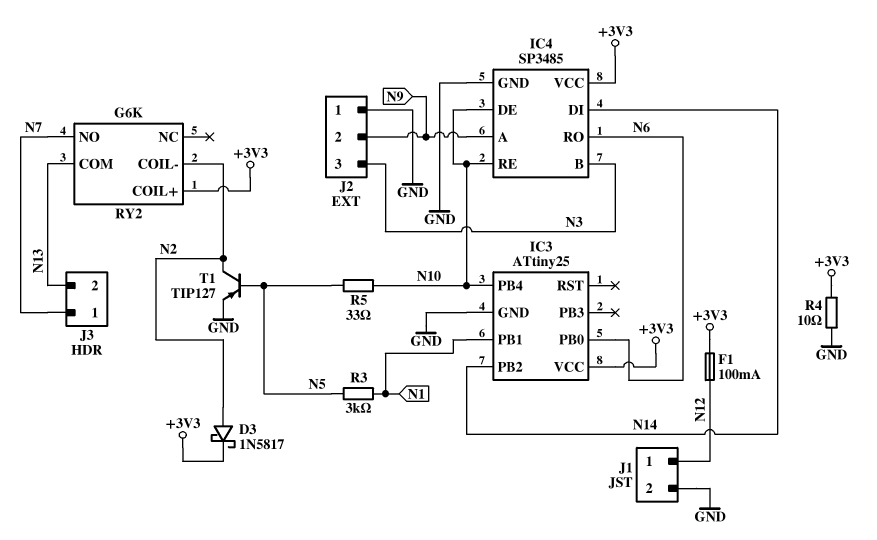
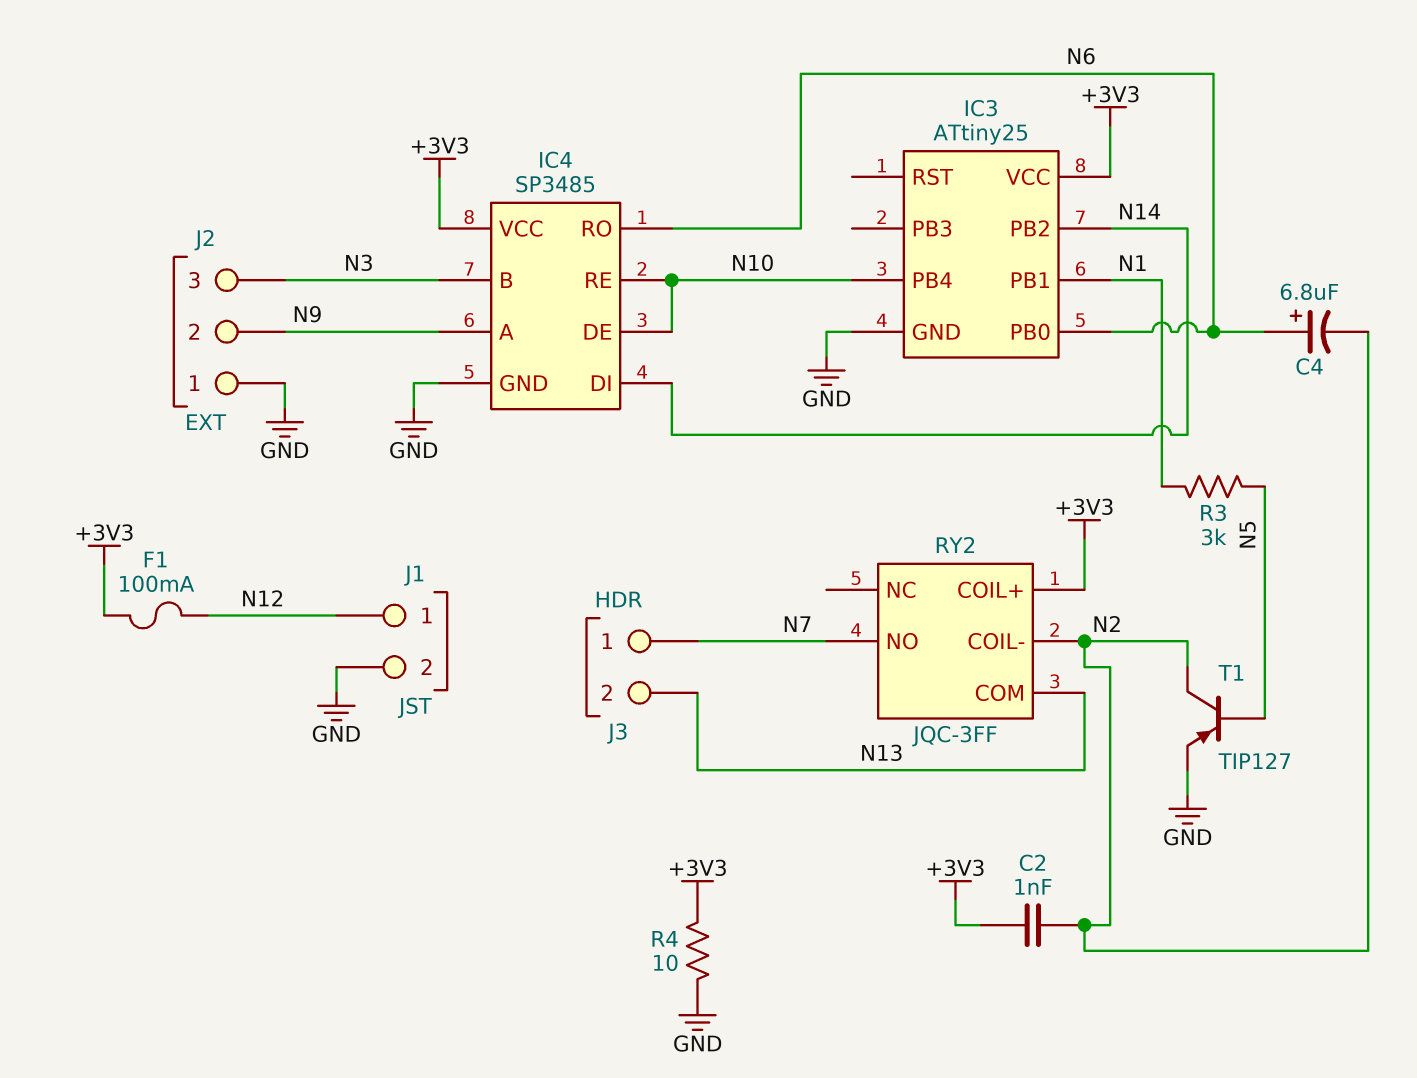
C2: none -> 1nF (+3V3, N2)
C4: none -> 6.8uF (plus N6, minus N2)
D3: schottky 1N5817 (A N2, K +3V3) -> none
R5: 33 (N5, N10) -> none
RY2: G6K -> JQC-3FF

